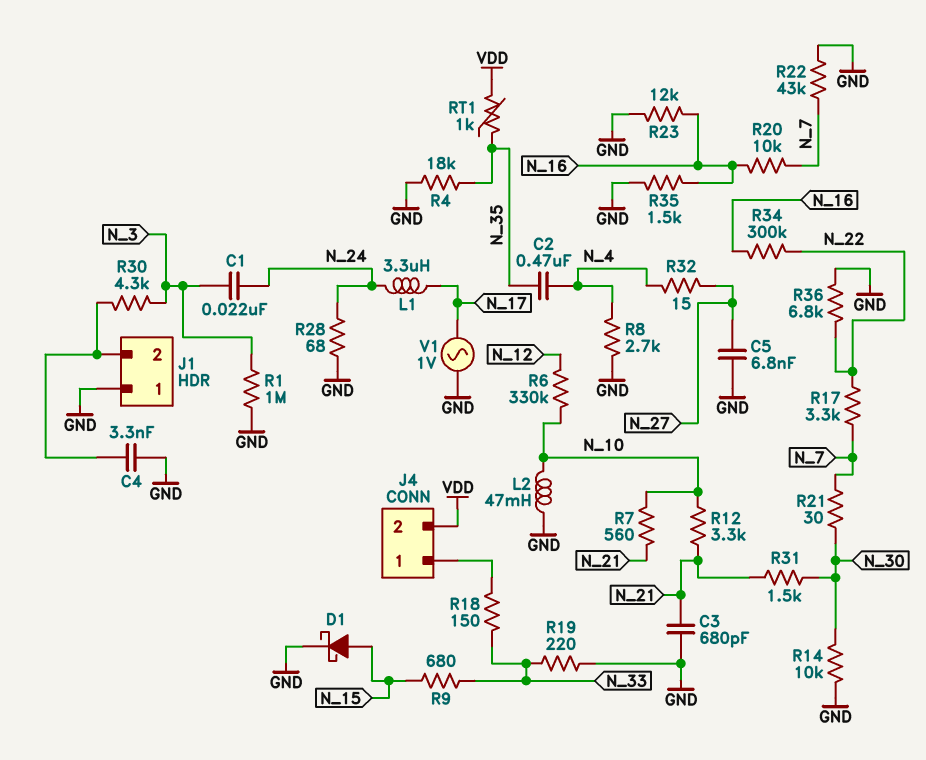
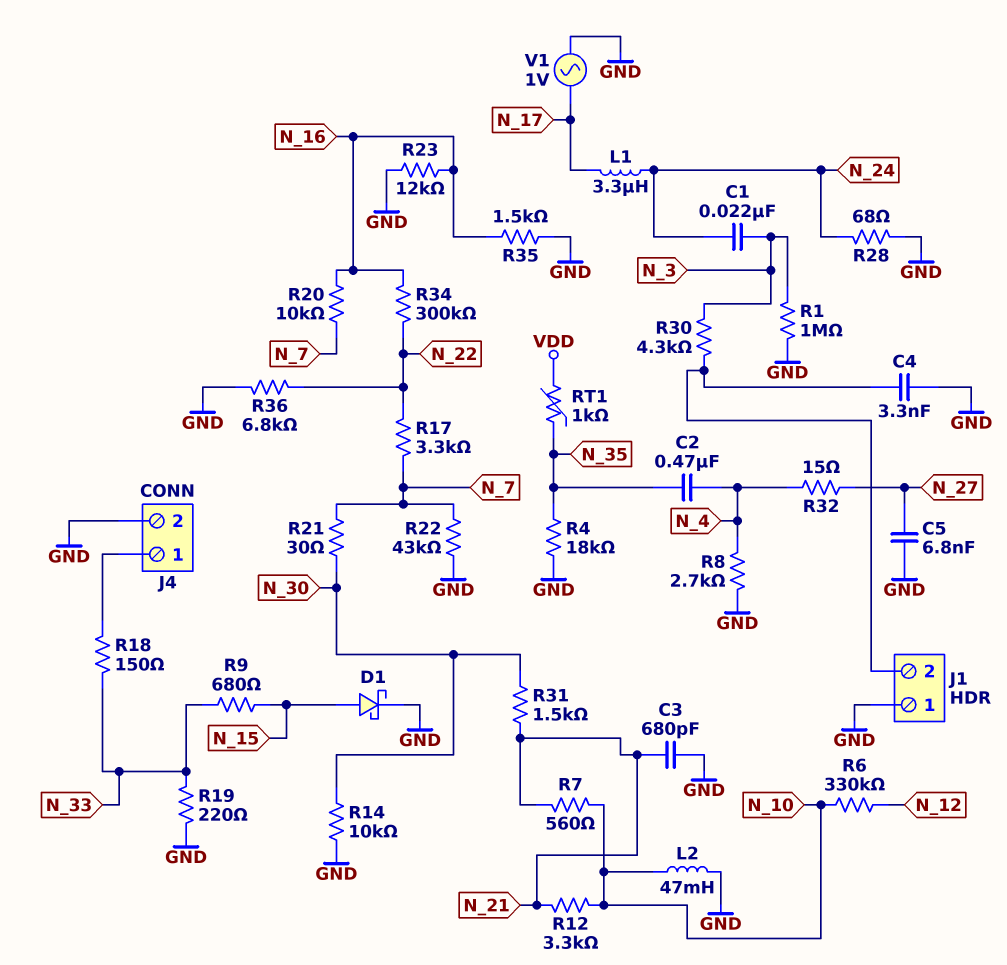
J4 pin 2: VDD -> GND

